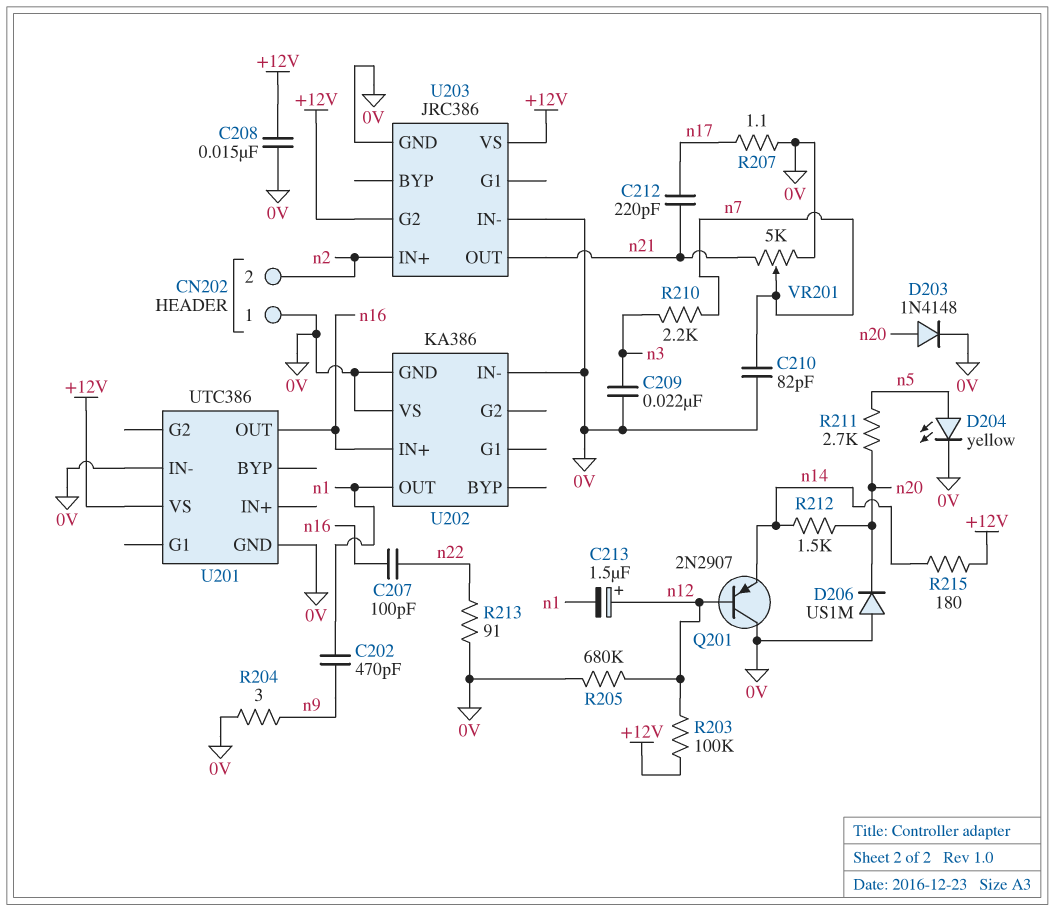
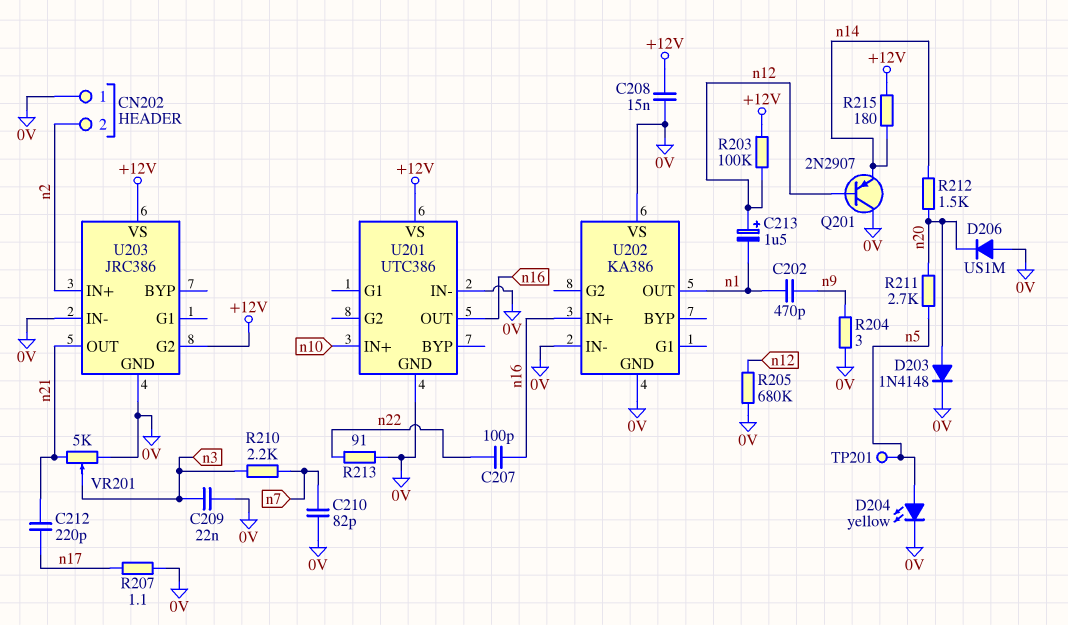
TP201: none -> test point (n5)
U201 pin IN+: none -> n10
VR201: 5k (0V, n21, wiper n7) -> 5k (0V, n21, wiper n3)

